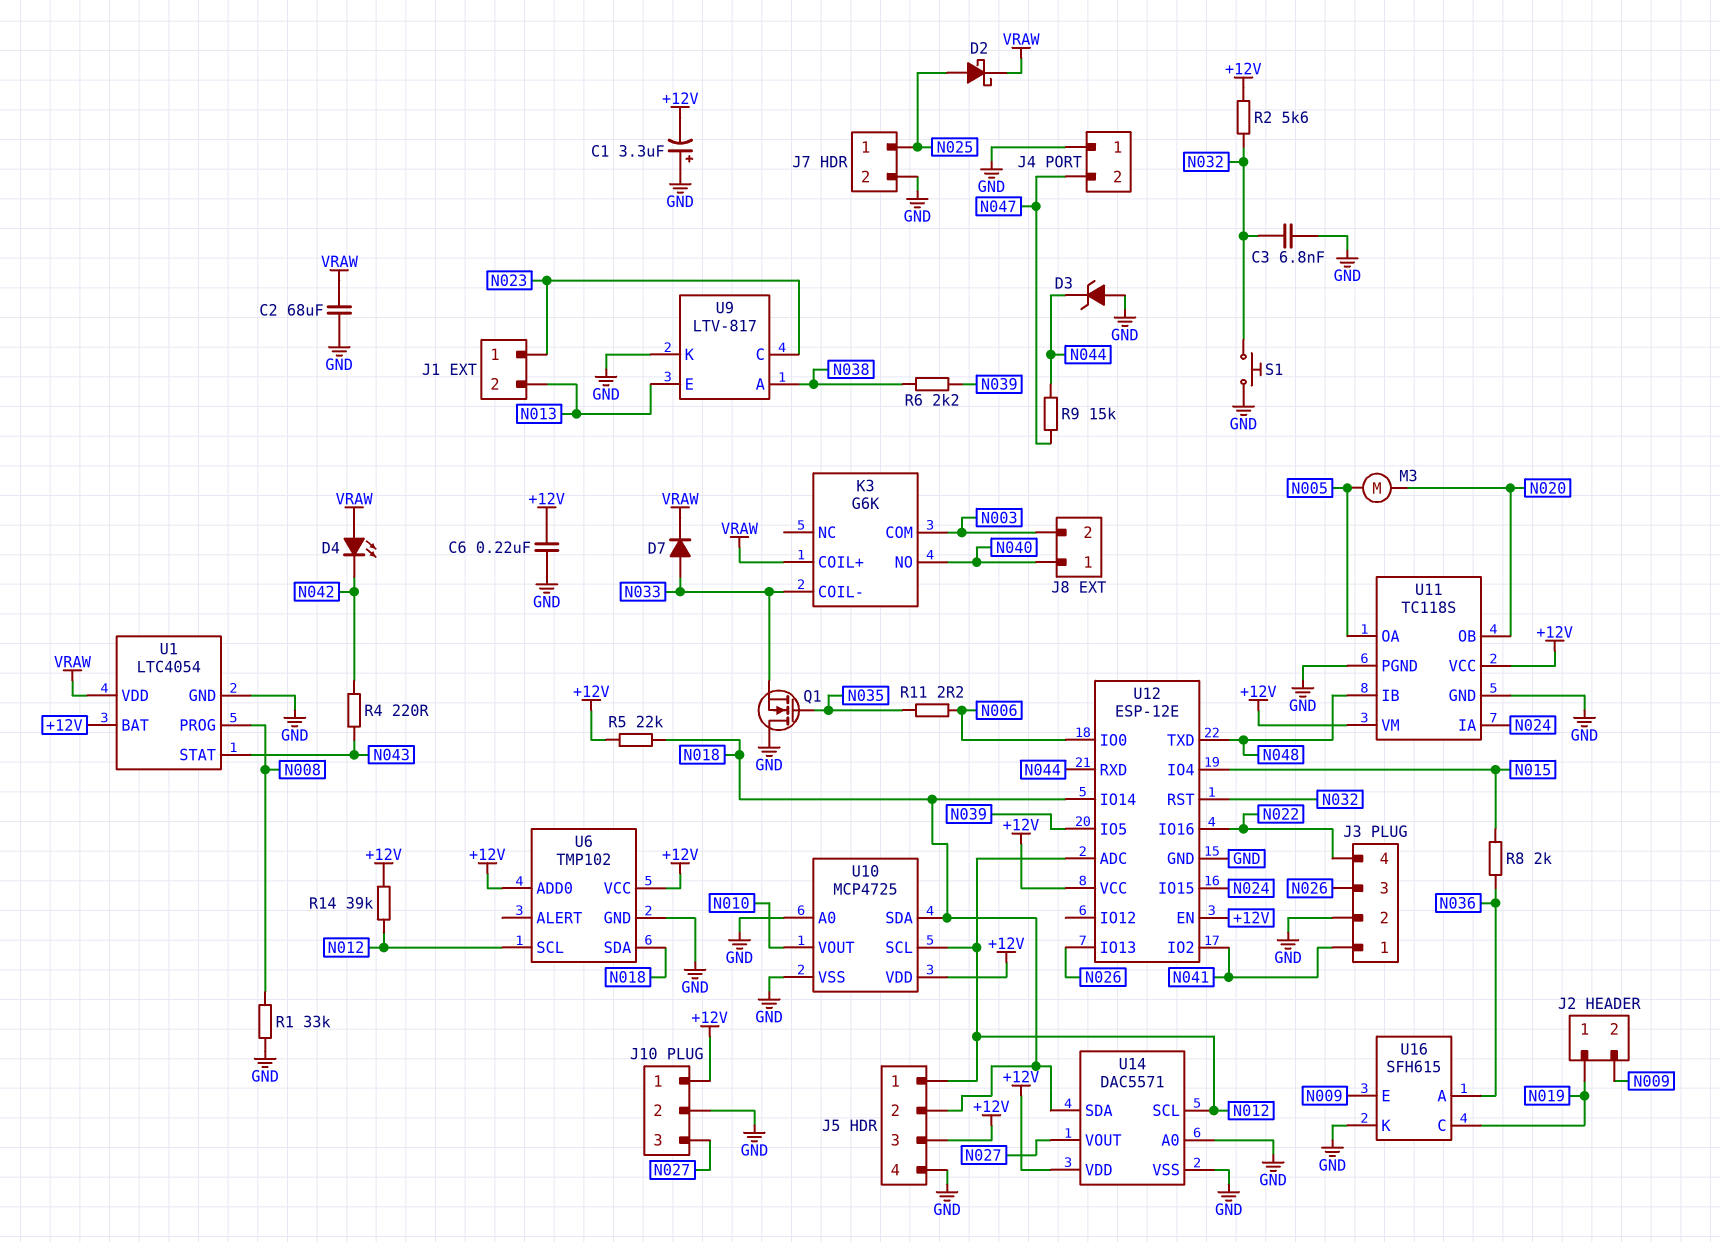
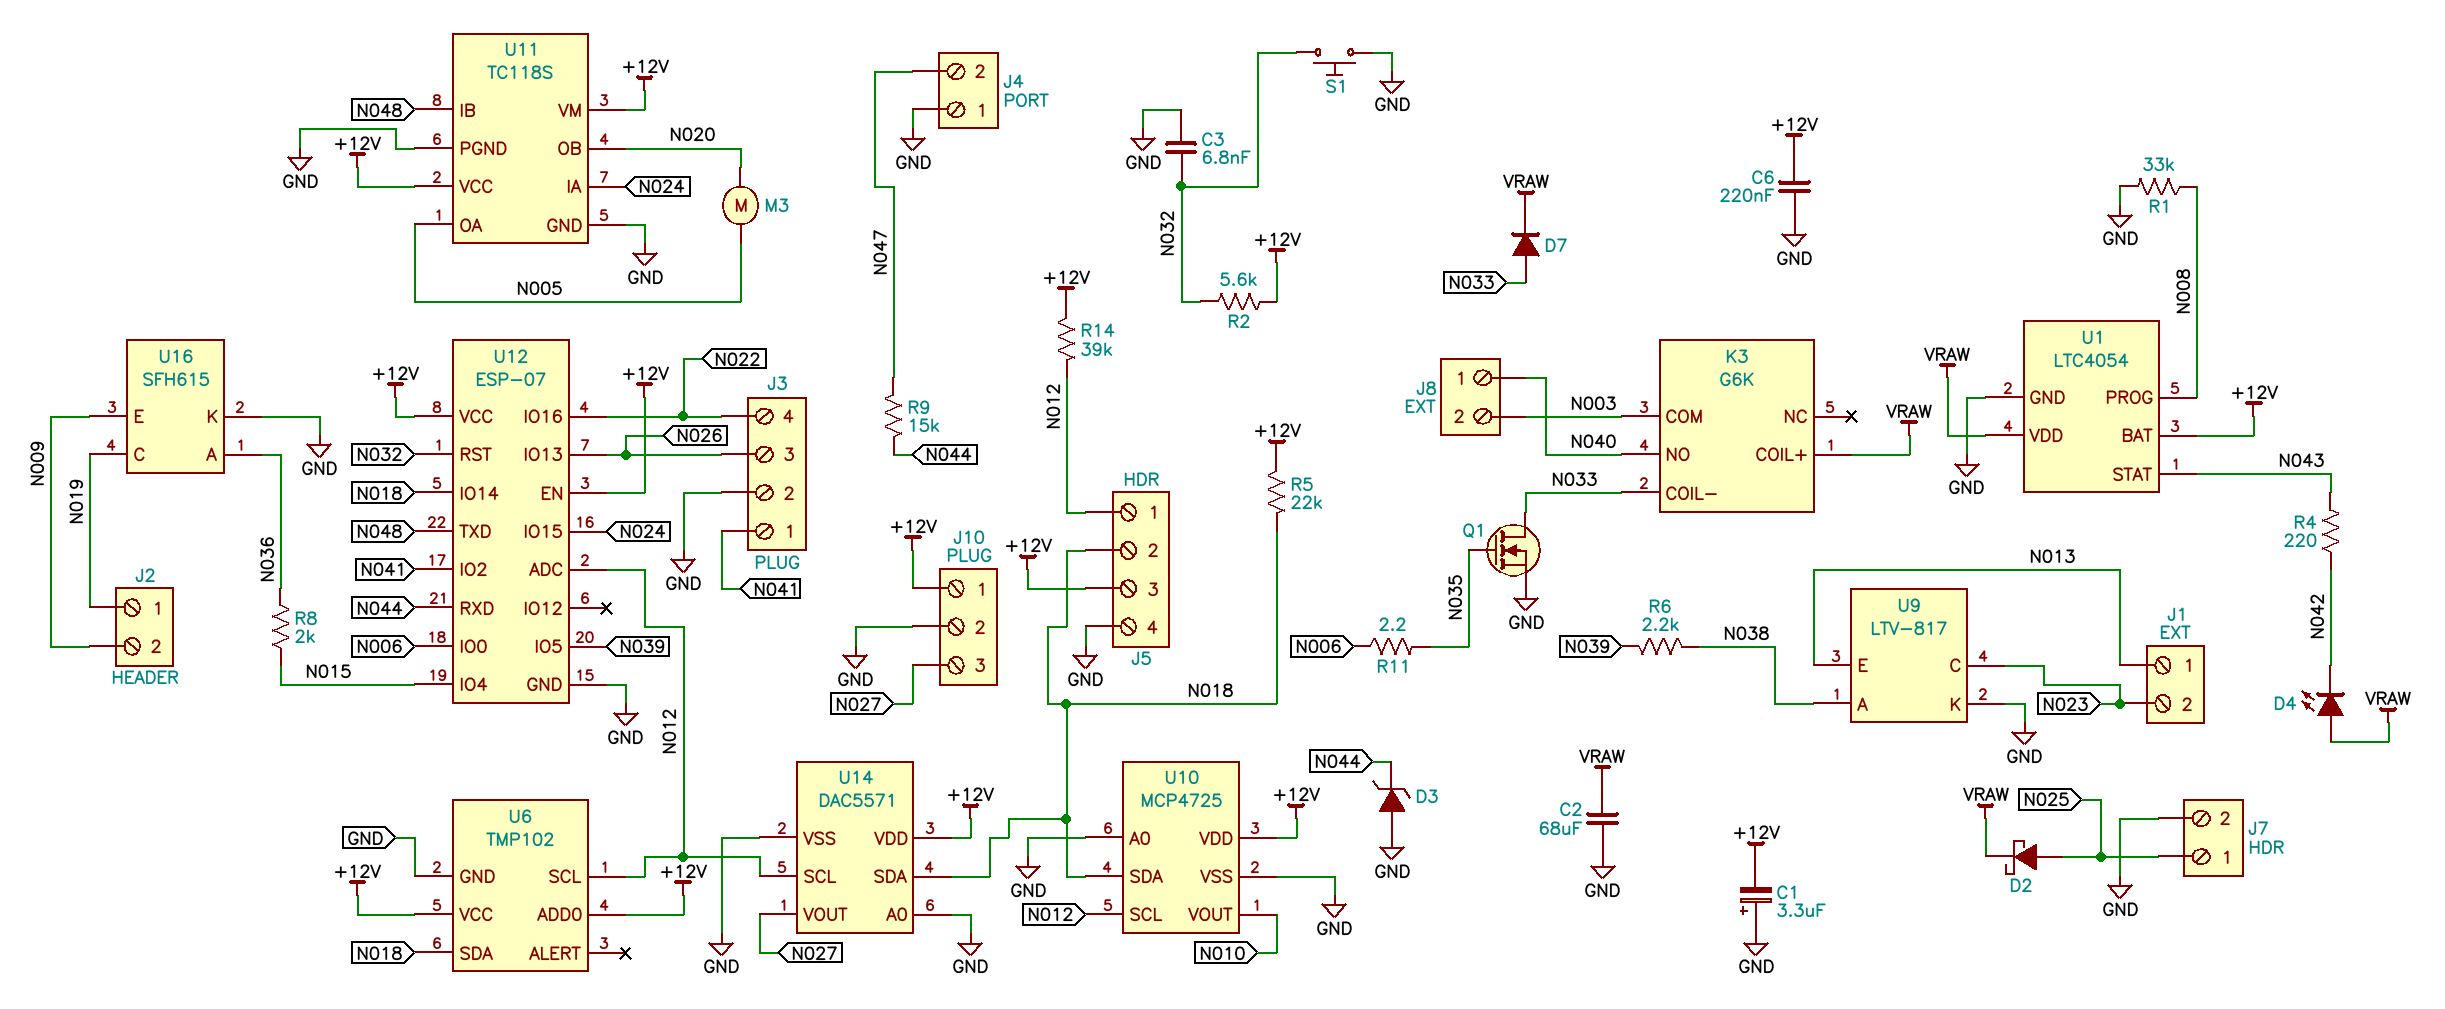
J1 pin 1: N023 -> N013
J1 pin 2: N013 -> N023
Q1: NMOS (G N035, D GND, S N033) -> NMOS (G N035, D N033, S GND)
U12: ESP-12E -> ESP-07

